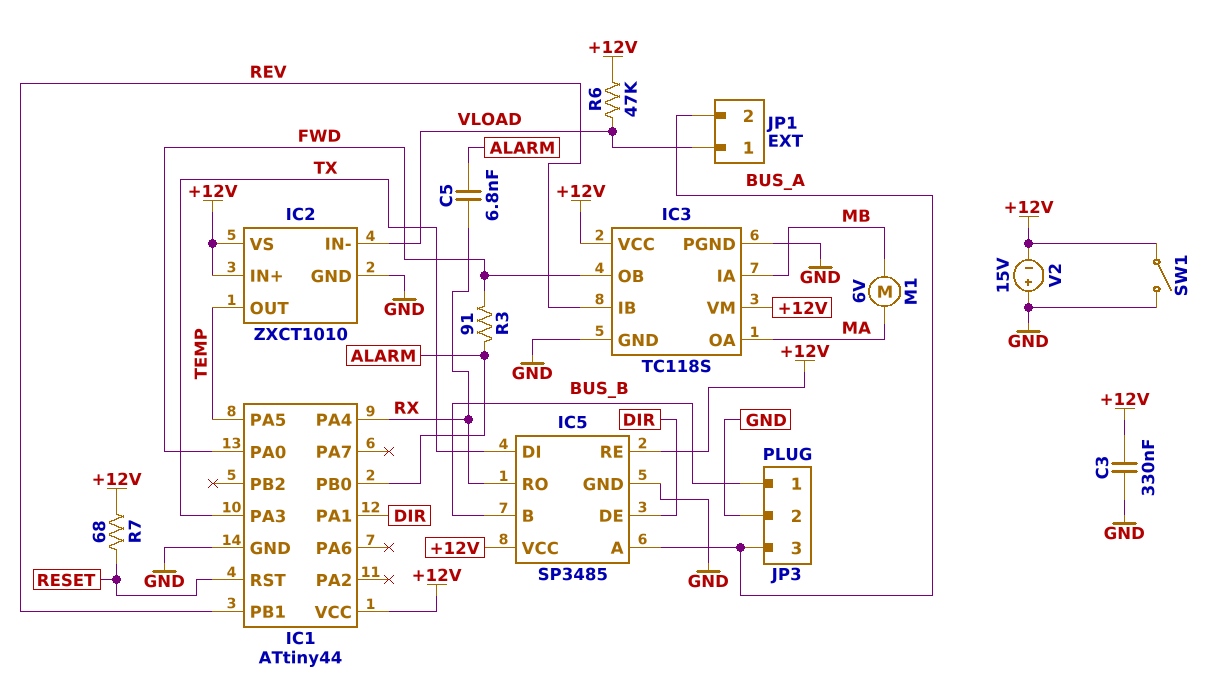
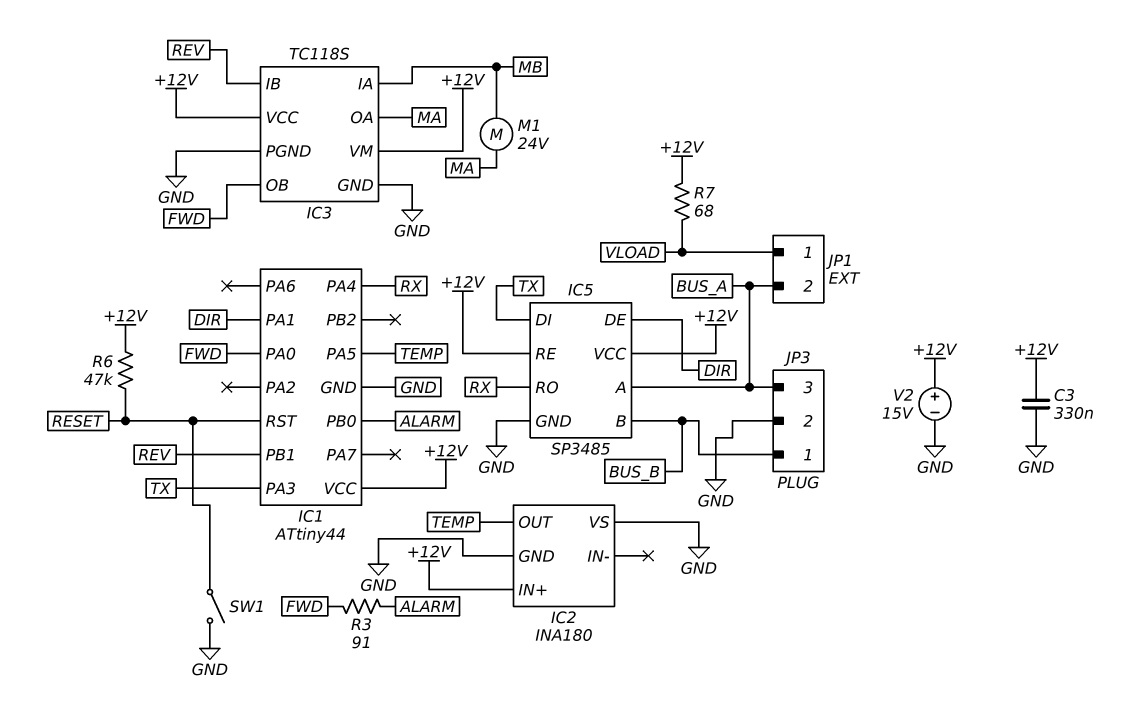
C5: 6.8nF (ALARM, RX) -> none
IC2: ZXCT1010 -> INA180
IC2 pin IN-: VLOAD -> none
IC2 pin VS: +12V -> GND
M1: motor 6V (MA, MB) -> motor 24V (MA, MB)
R6: 47k (+12V, VLOAD) -> 47k (+12V, RESET)
R7: 68 (+12V, RESET) -> 68 (+12V, VLOAD)
SW1: switch (+12V, GND) -> switch (GND, RESET)
V2: 15V (plus GND, minus +12V) -> 15V (plus +12V, minus GND)

